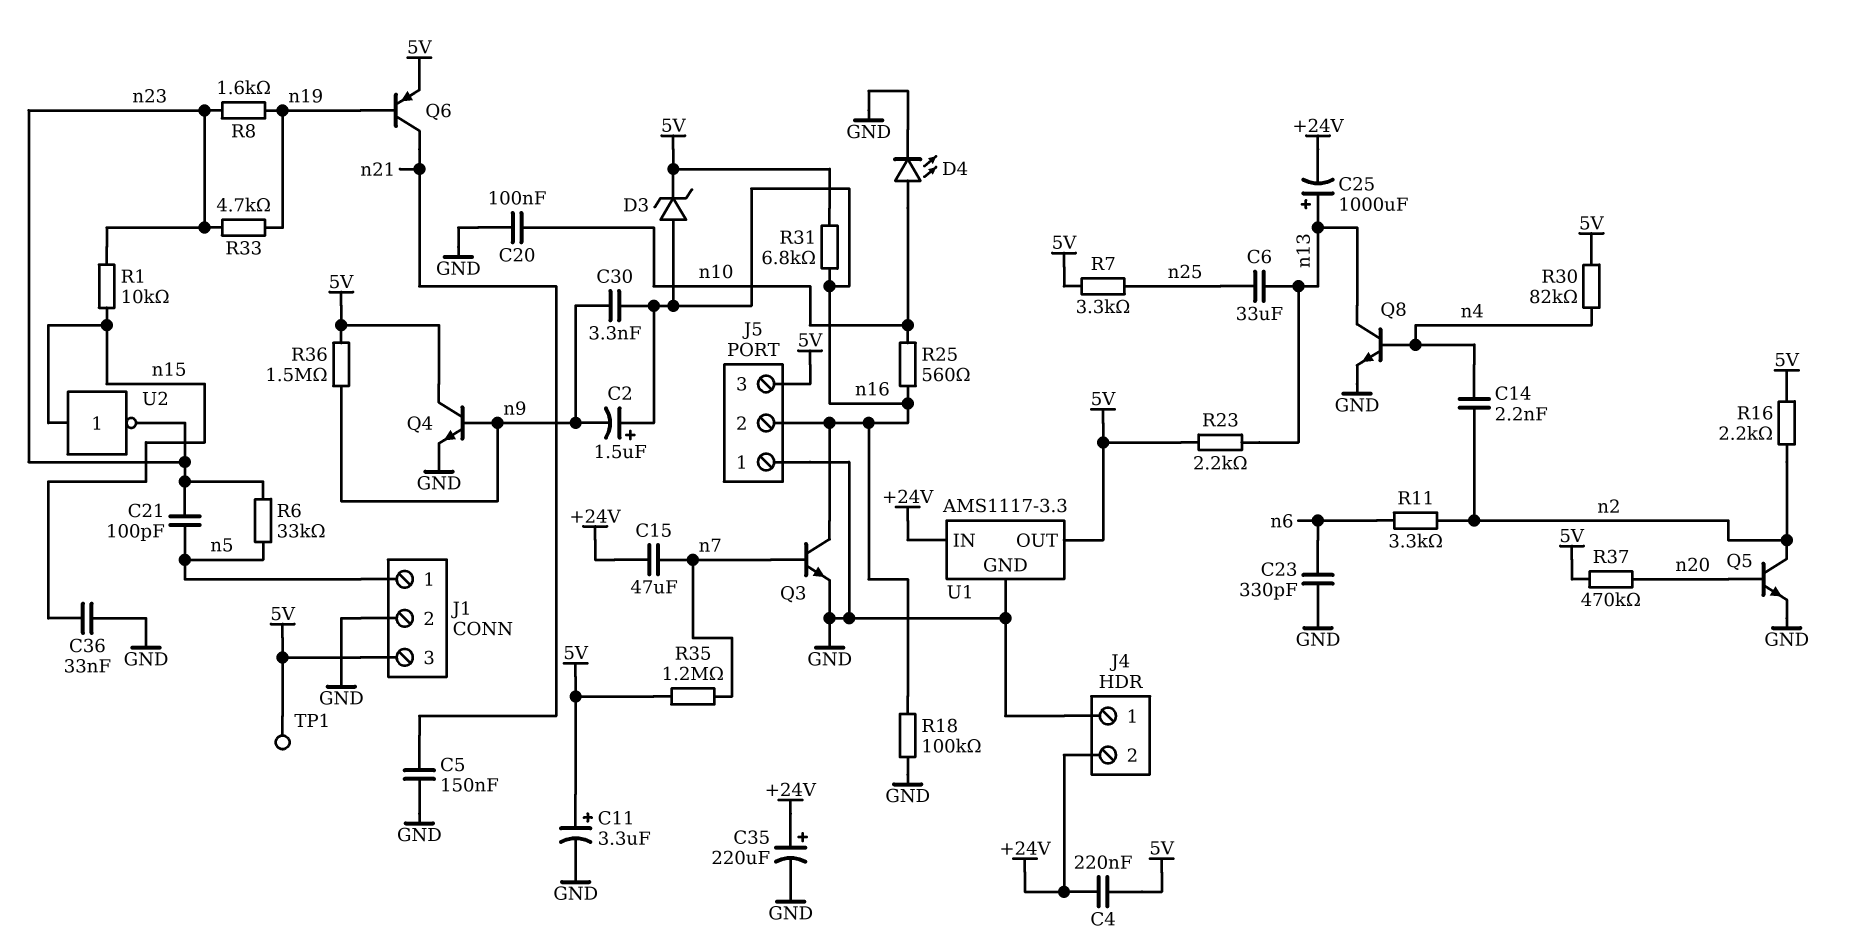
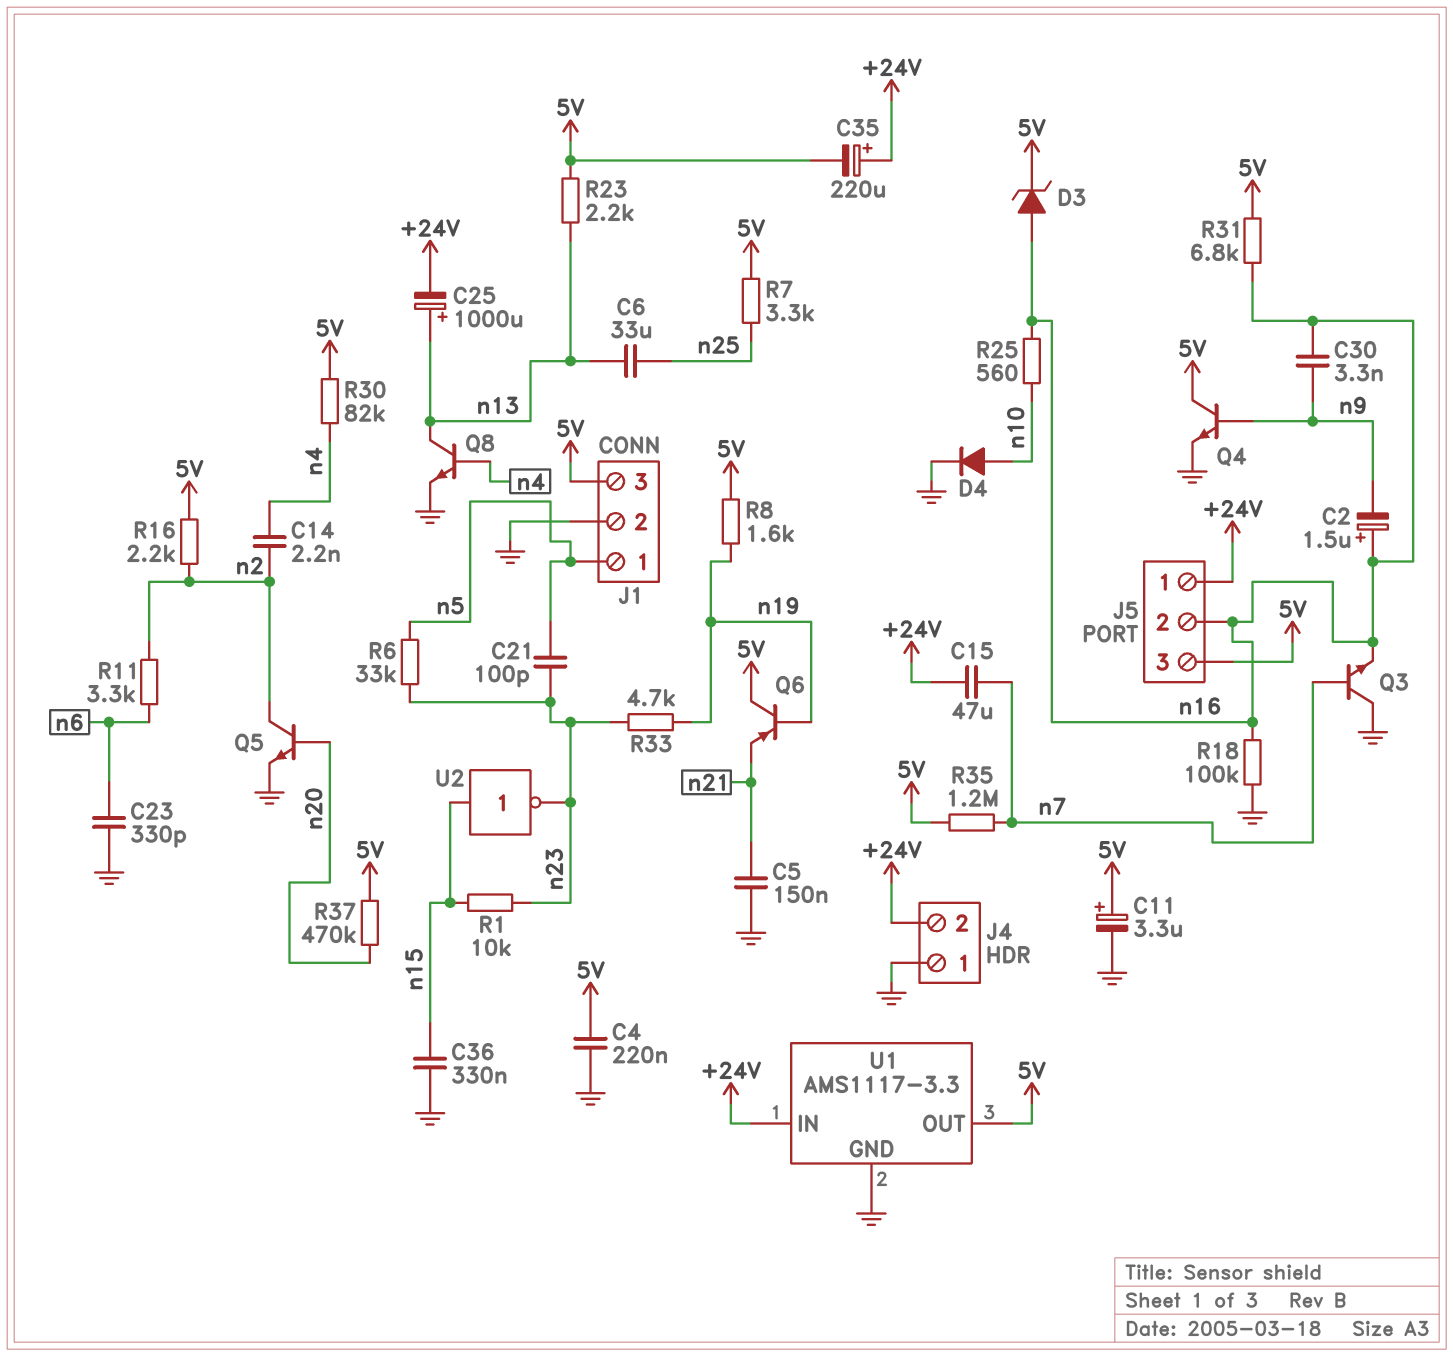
C4: 220nF (+24V, 5V) -> 220nF (5V, GND)
C20: 100nF (GND, n10) -> none
C35: 220uF (plus +24V, minus GND) -> 220uF (plus +24V, minus 5V)
C36: 33nF (GND, n15) -> 330nF (GND, n15)
D4: LED (A n10, K GND) -> diode (A n10, K GND)
J5 pin 1: GND -> +24V
Q3: NPN (B n7, C n16, E GND) -> NPN (B n7, C GND, E n16)
Q6: PNP (B n19, C n21, E 5V) -> PNP (B n19, C 5V, E n21)
R8: 1.6k (n19, n23) -> 1.6k (5V, n19)
R36: 1.5M (5V, n9) -> none
TP1: test point (5V) -> none

